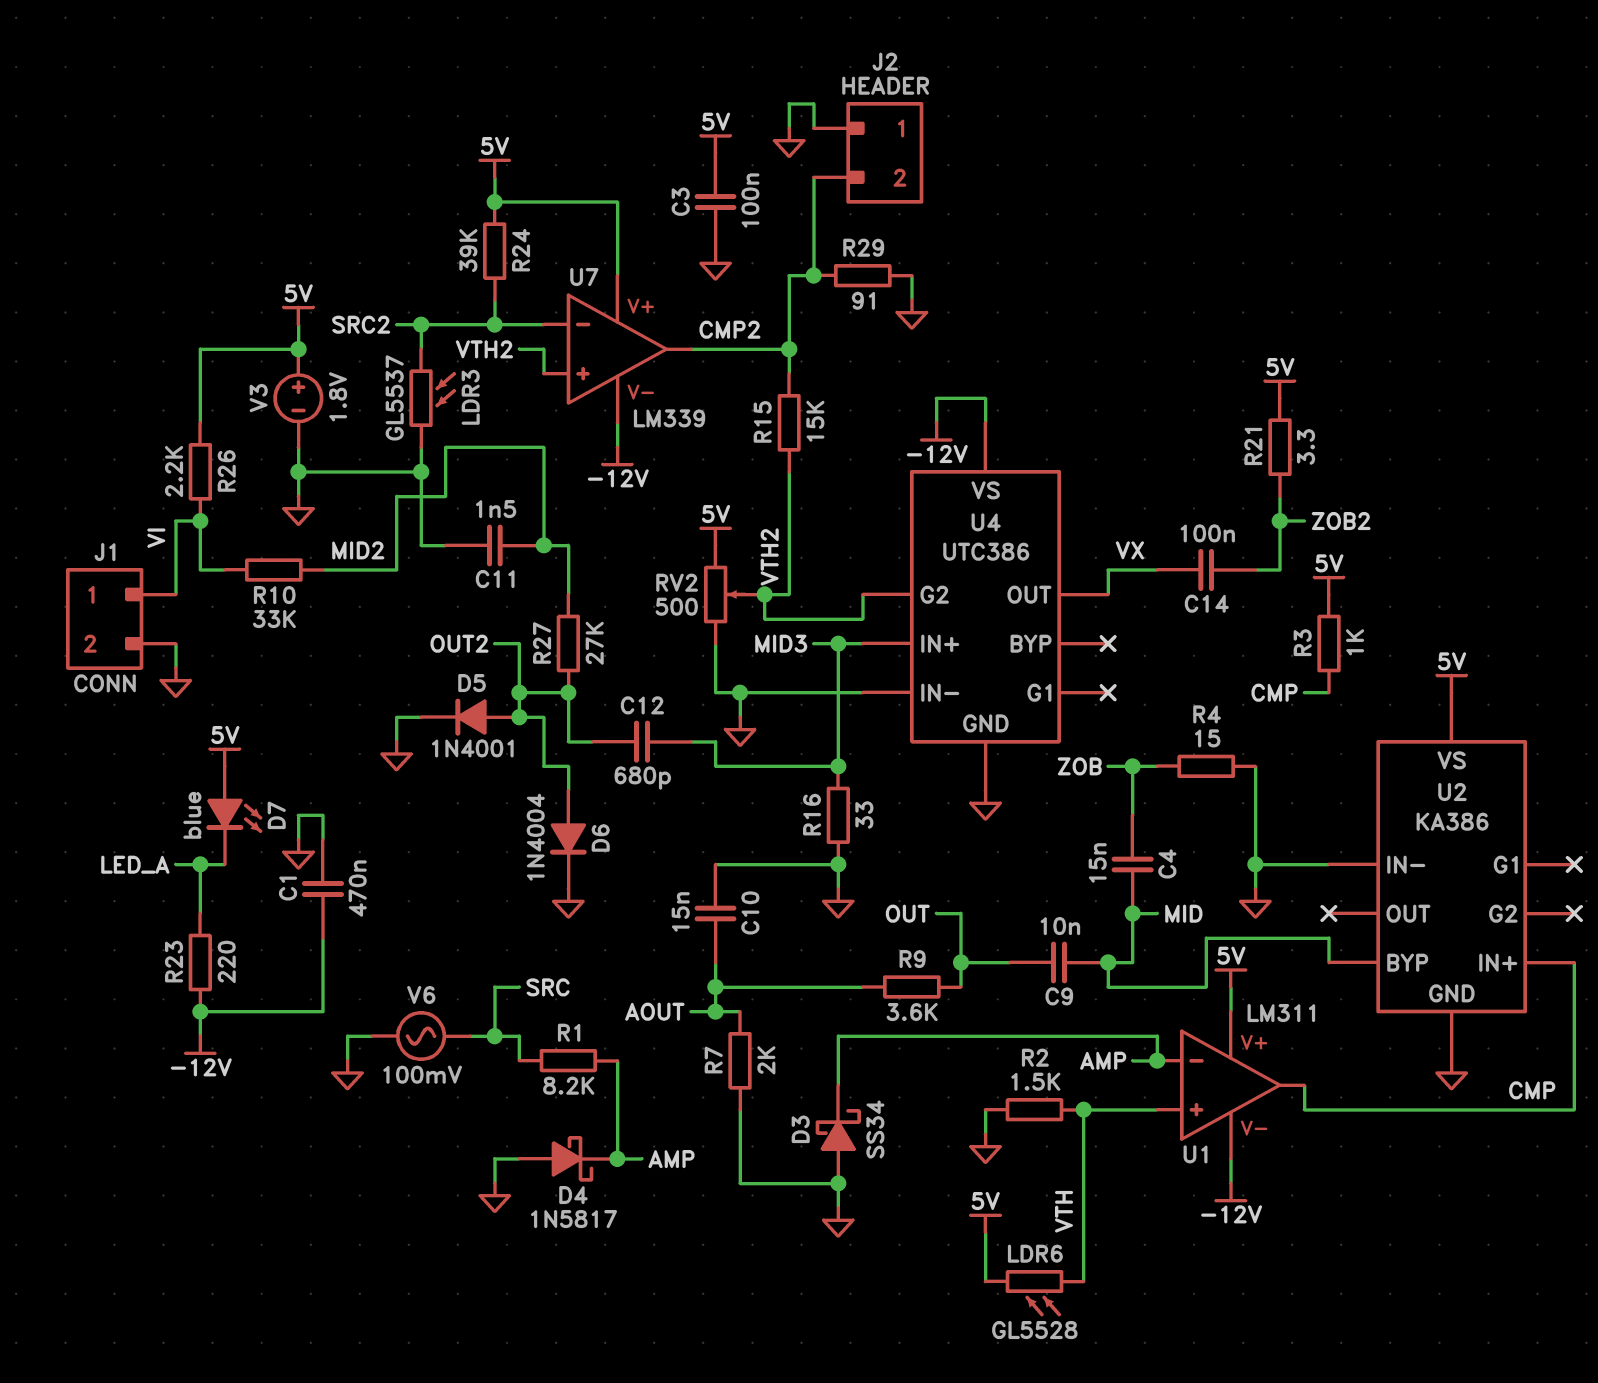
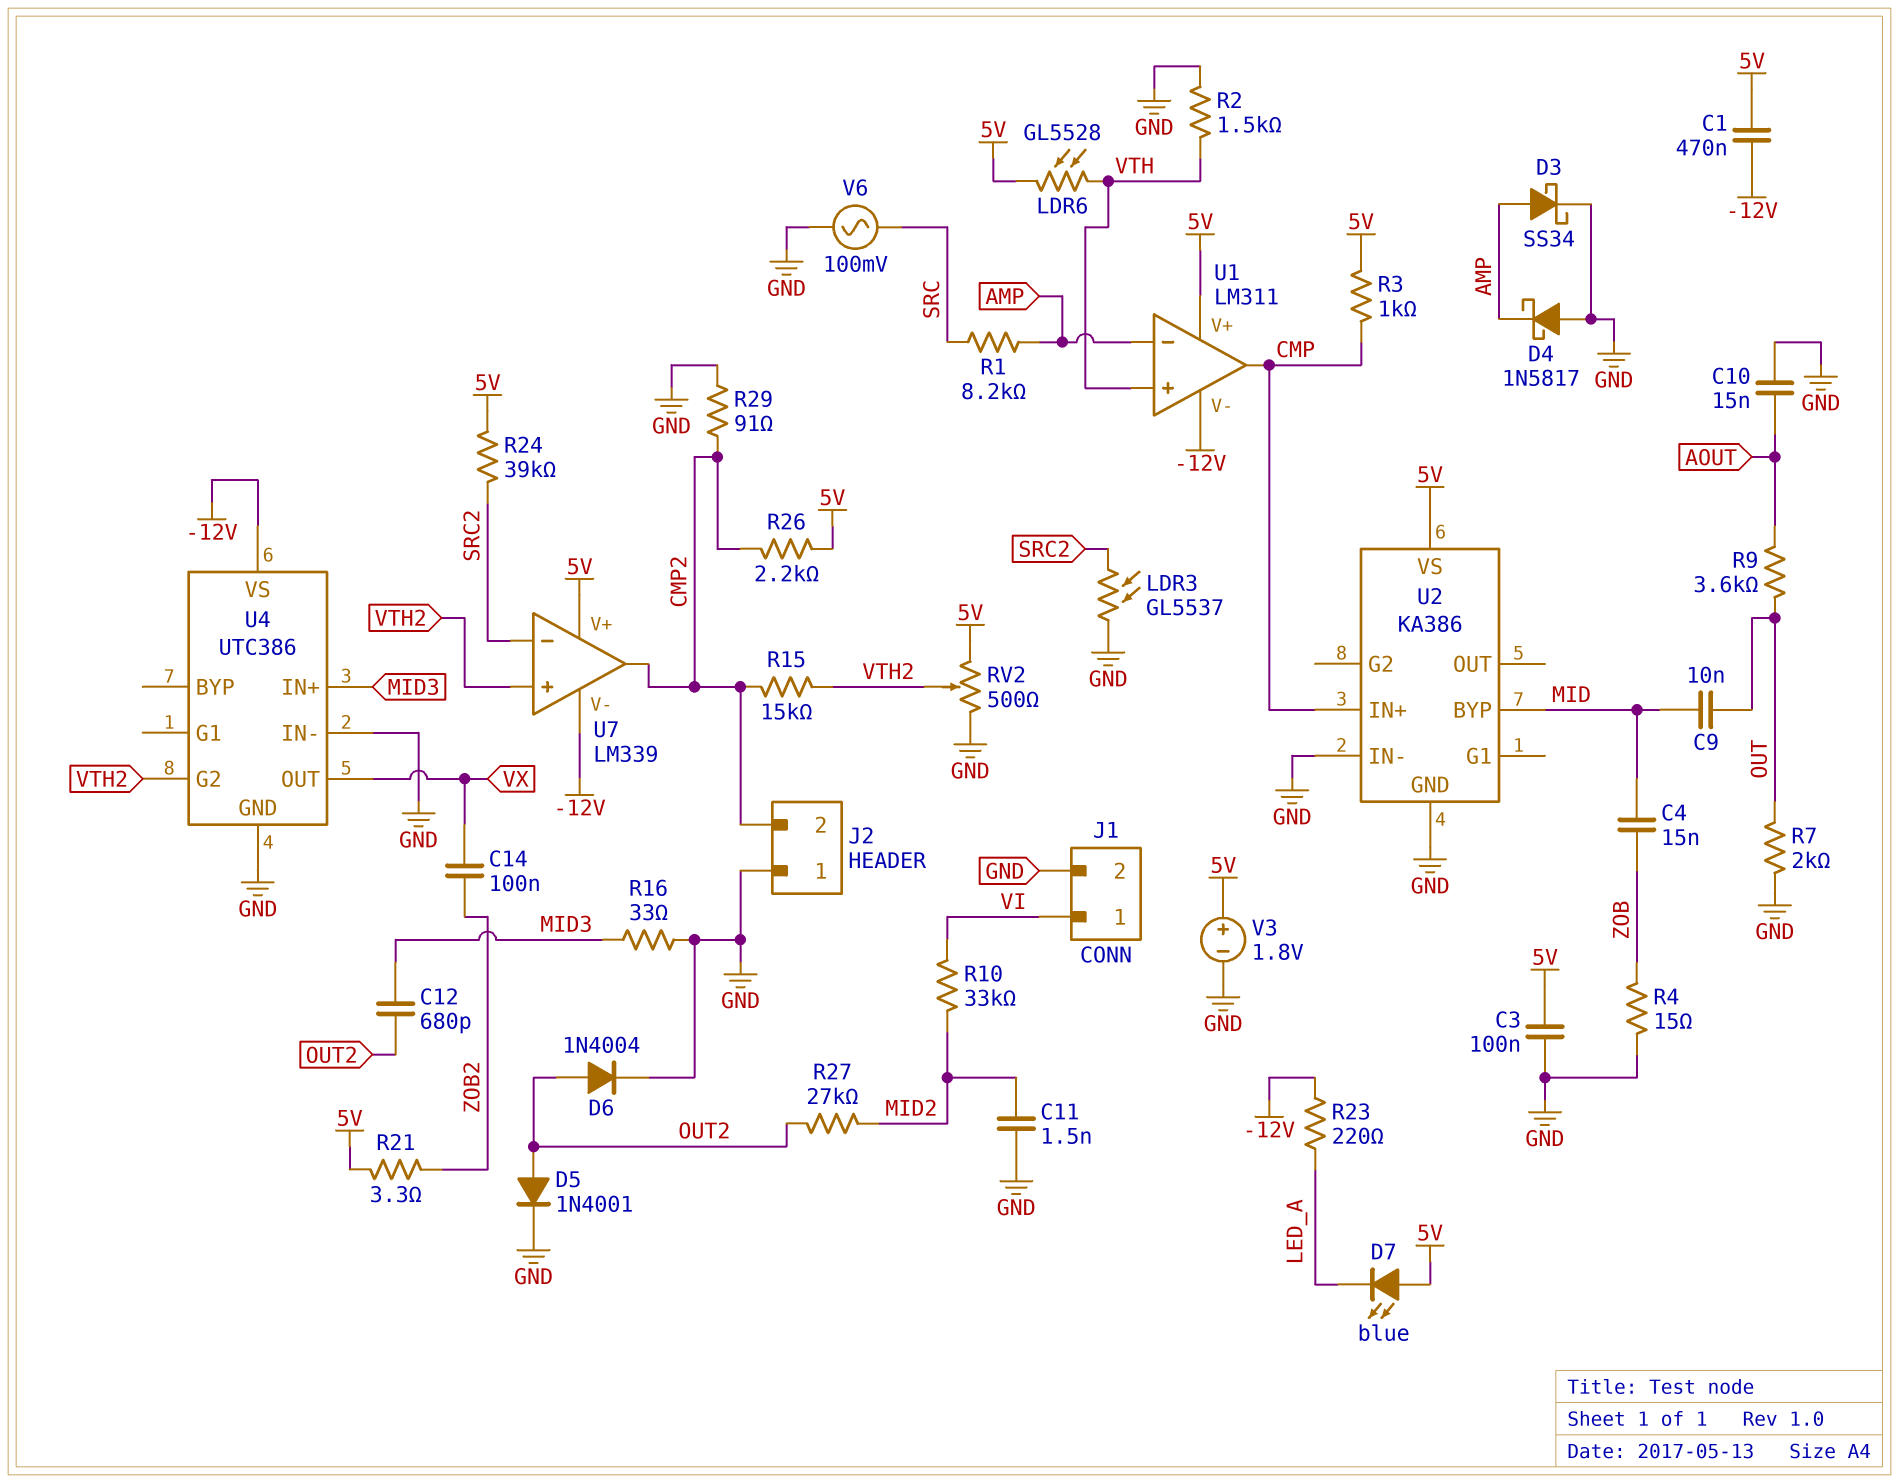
C1: 470nF (-12V, GND) -> 470nF (-12V, 5V)
D3: schottky SS34 (A GND, K AMP) -> schottky SS34 (A AMP, K GND)
R7: 2k (AOUT, GND) -> 2k (GND, OUT)
R26: 2.2k (5V, VI) -> 2.2k (5V, CMP2)

